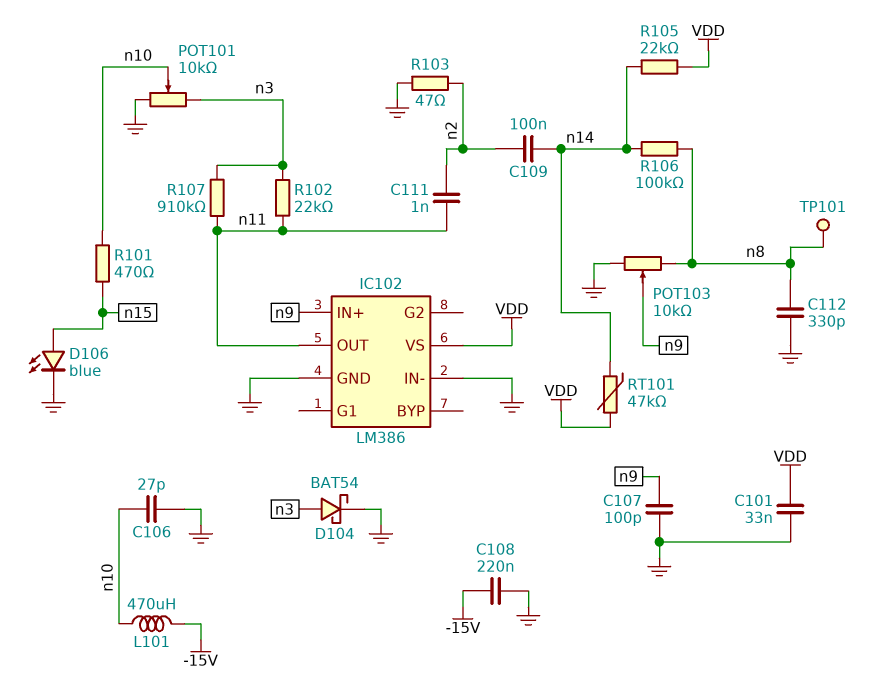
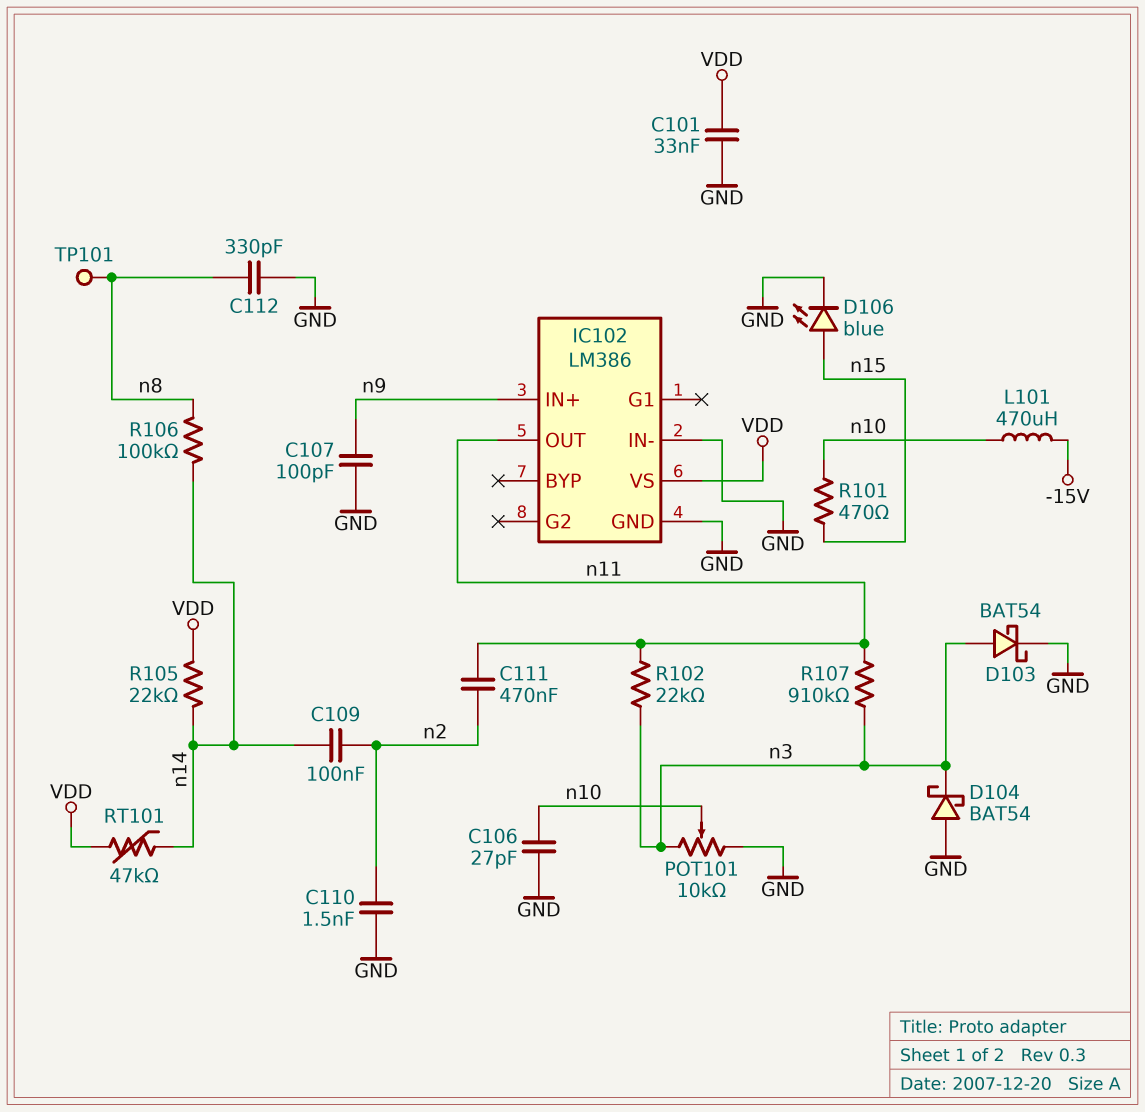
C108: 220nF (-15V, GND) -> none
C110: none -> 1.5nF (GND, n2)
C111: 1nF (n2, n11) -> 470nF (n2, n11)
D103: none -> schottky BAT54 (A n3, K GND)
D104: schottky BAT54 (A n3, K GND) -> schottky BAT54 (A GND, K n3)
POT103: 10k (GND, n8, wiper n9) -> none
R103: 47 (GND, n2) -> none

